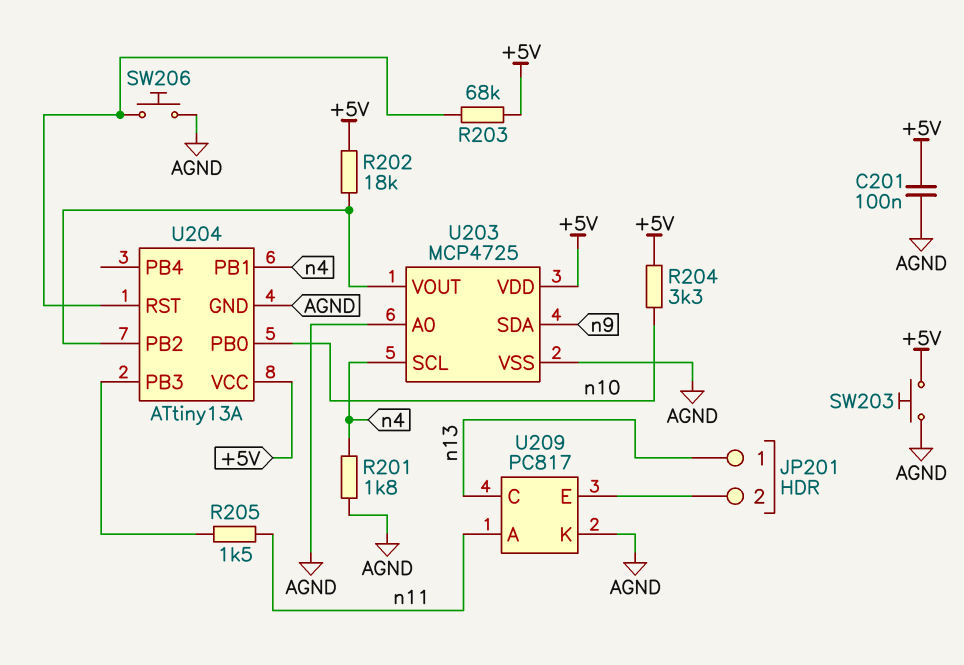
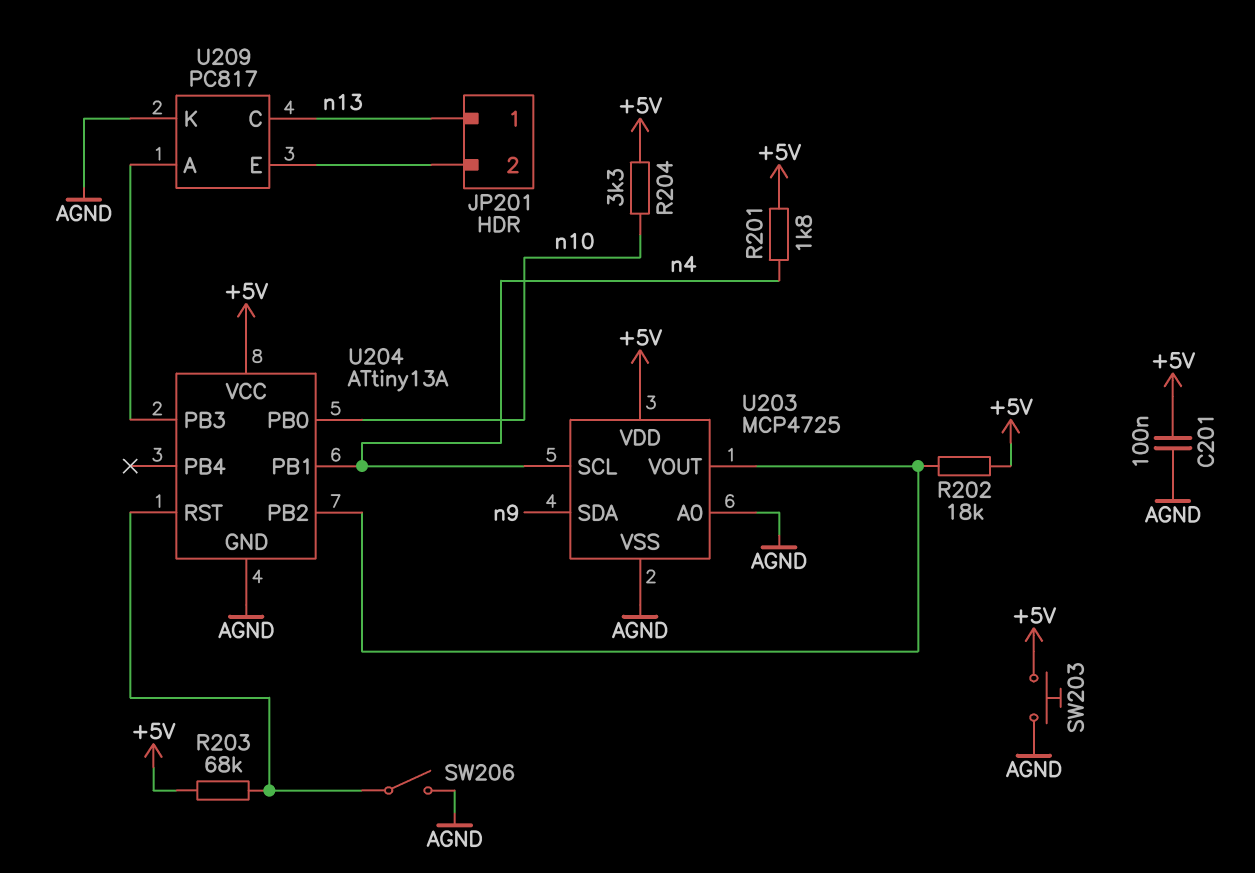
R201: 1.8k (AGND, n4) -> 1.8k (+5V, n4)
R205: 1.5k (U204/PB3, n11) -> none
SW206: button (AGND, U204/RST) -> switch (AGND, U204/RST)
U209 pin A: n11 -> U204/PB3

